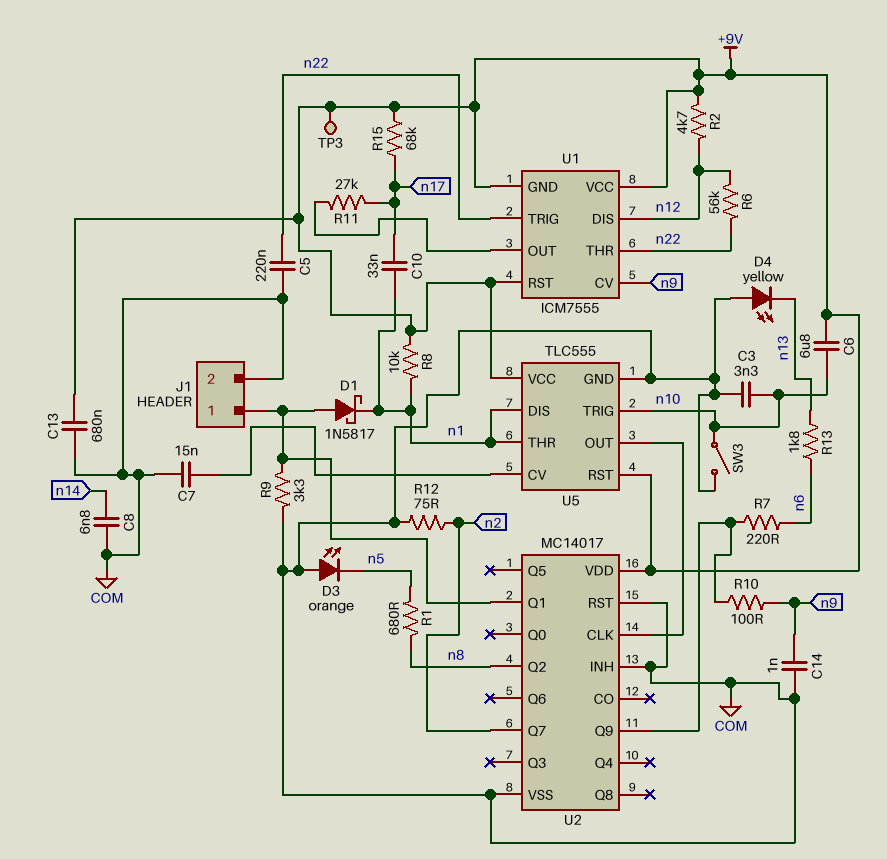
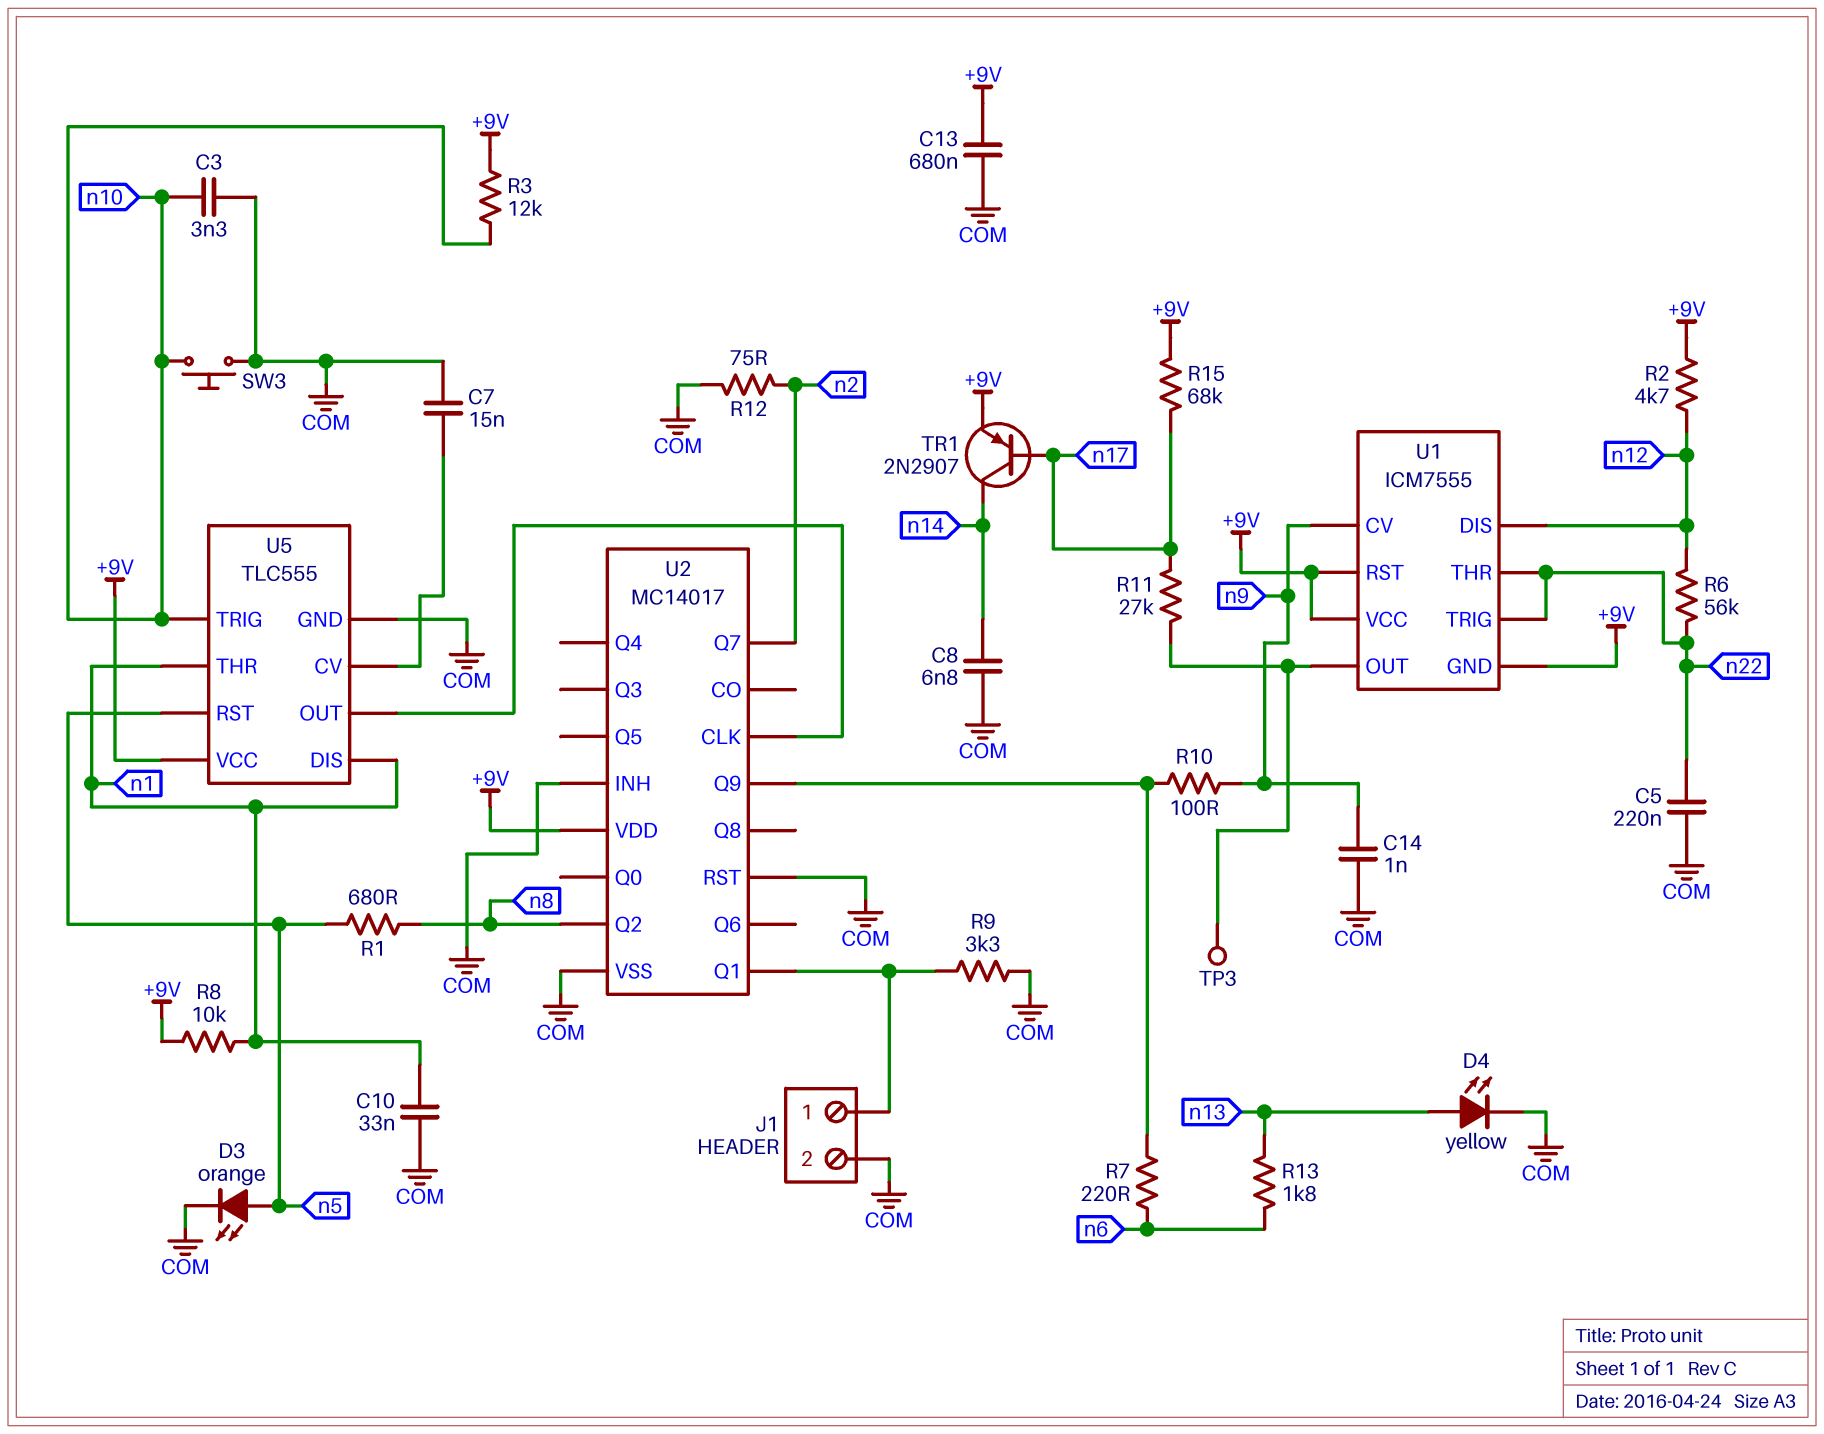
C6: 6.8uF (+9V, n10) -> none
C10: 33nF (n1, n17) -> 33nF (COM, n1)
D1: schottky 1N5817 (A J1/1, K n1) -> none
D3: LED orange (A COM, K n5) -> LED orange (A n5, K COM)
D4: LED yellow (A COM, K n13) -> LED yellow (A n13, K COM)
R3: none -> 12k (+9V, n10)
SW3: switch (COM, n10) -> button (COM, n10)
TP3: test point (+9V) -> test point (U1/OUT)
TR1: none -> PNP 2N2907 (B n17, C n14, E +9V)
U5 pin RST: +9V -> n5

